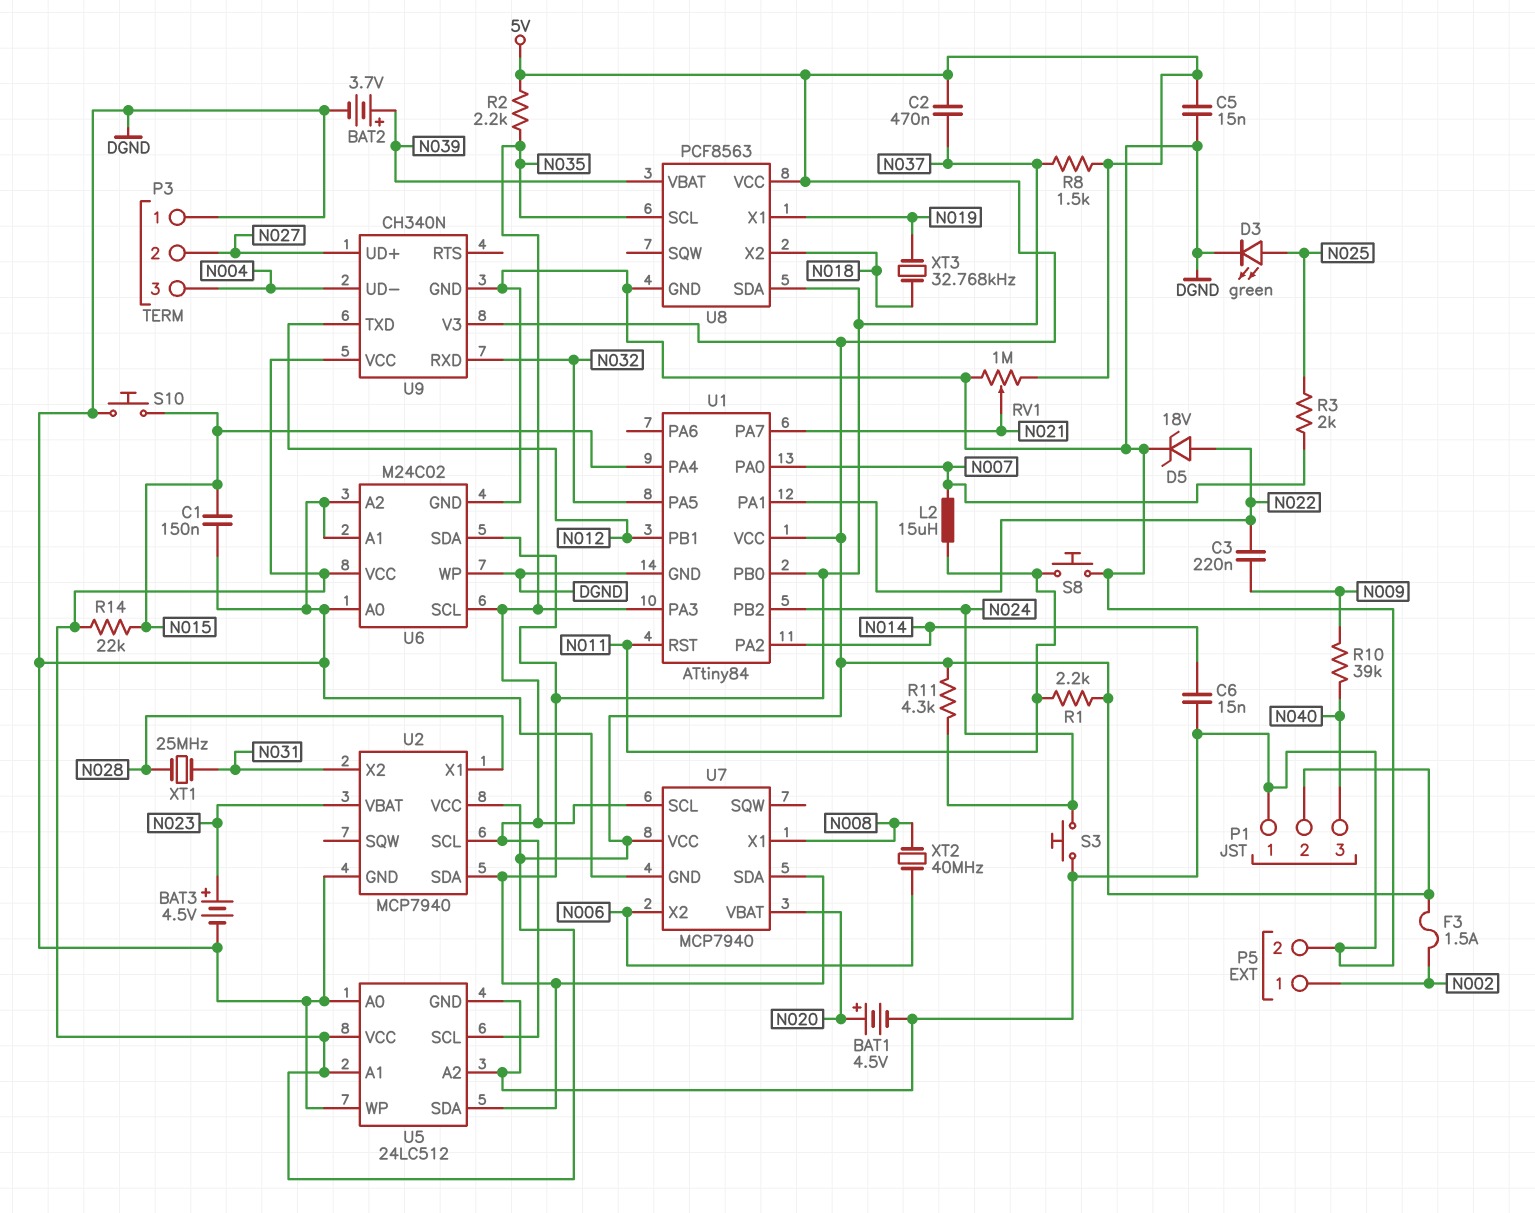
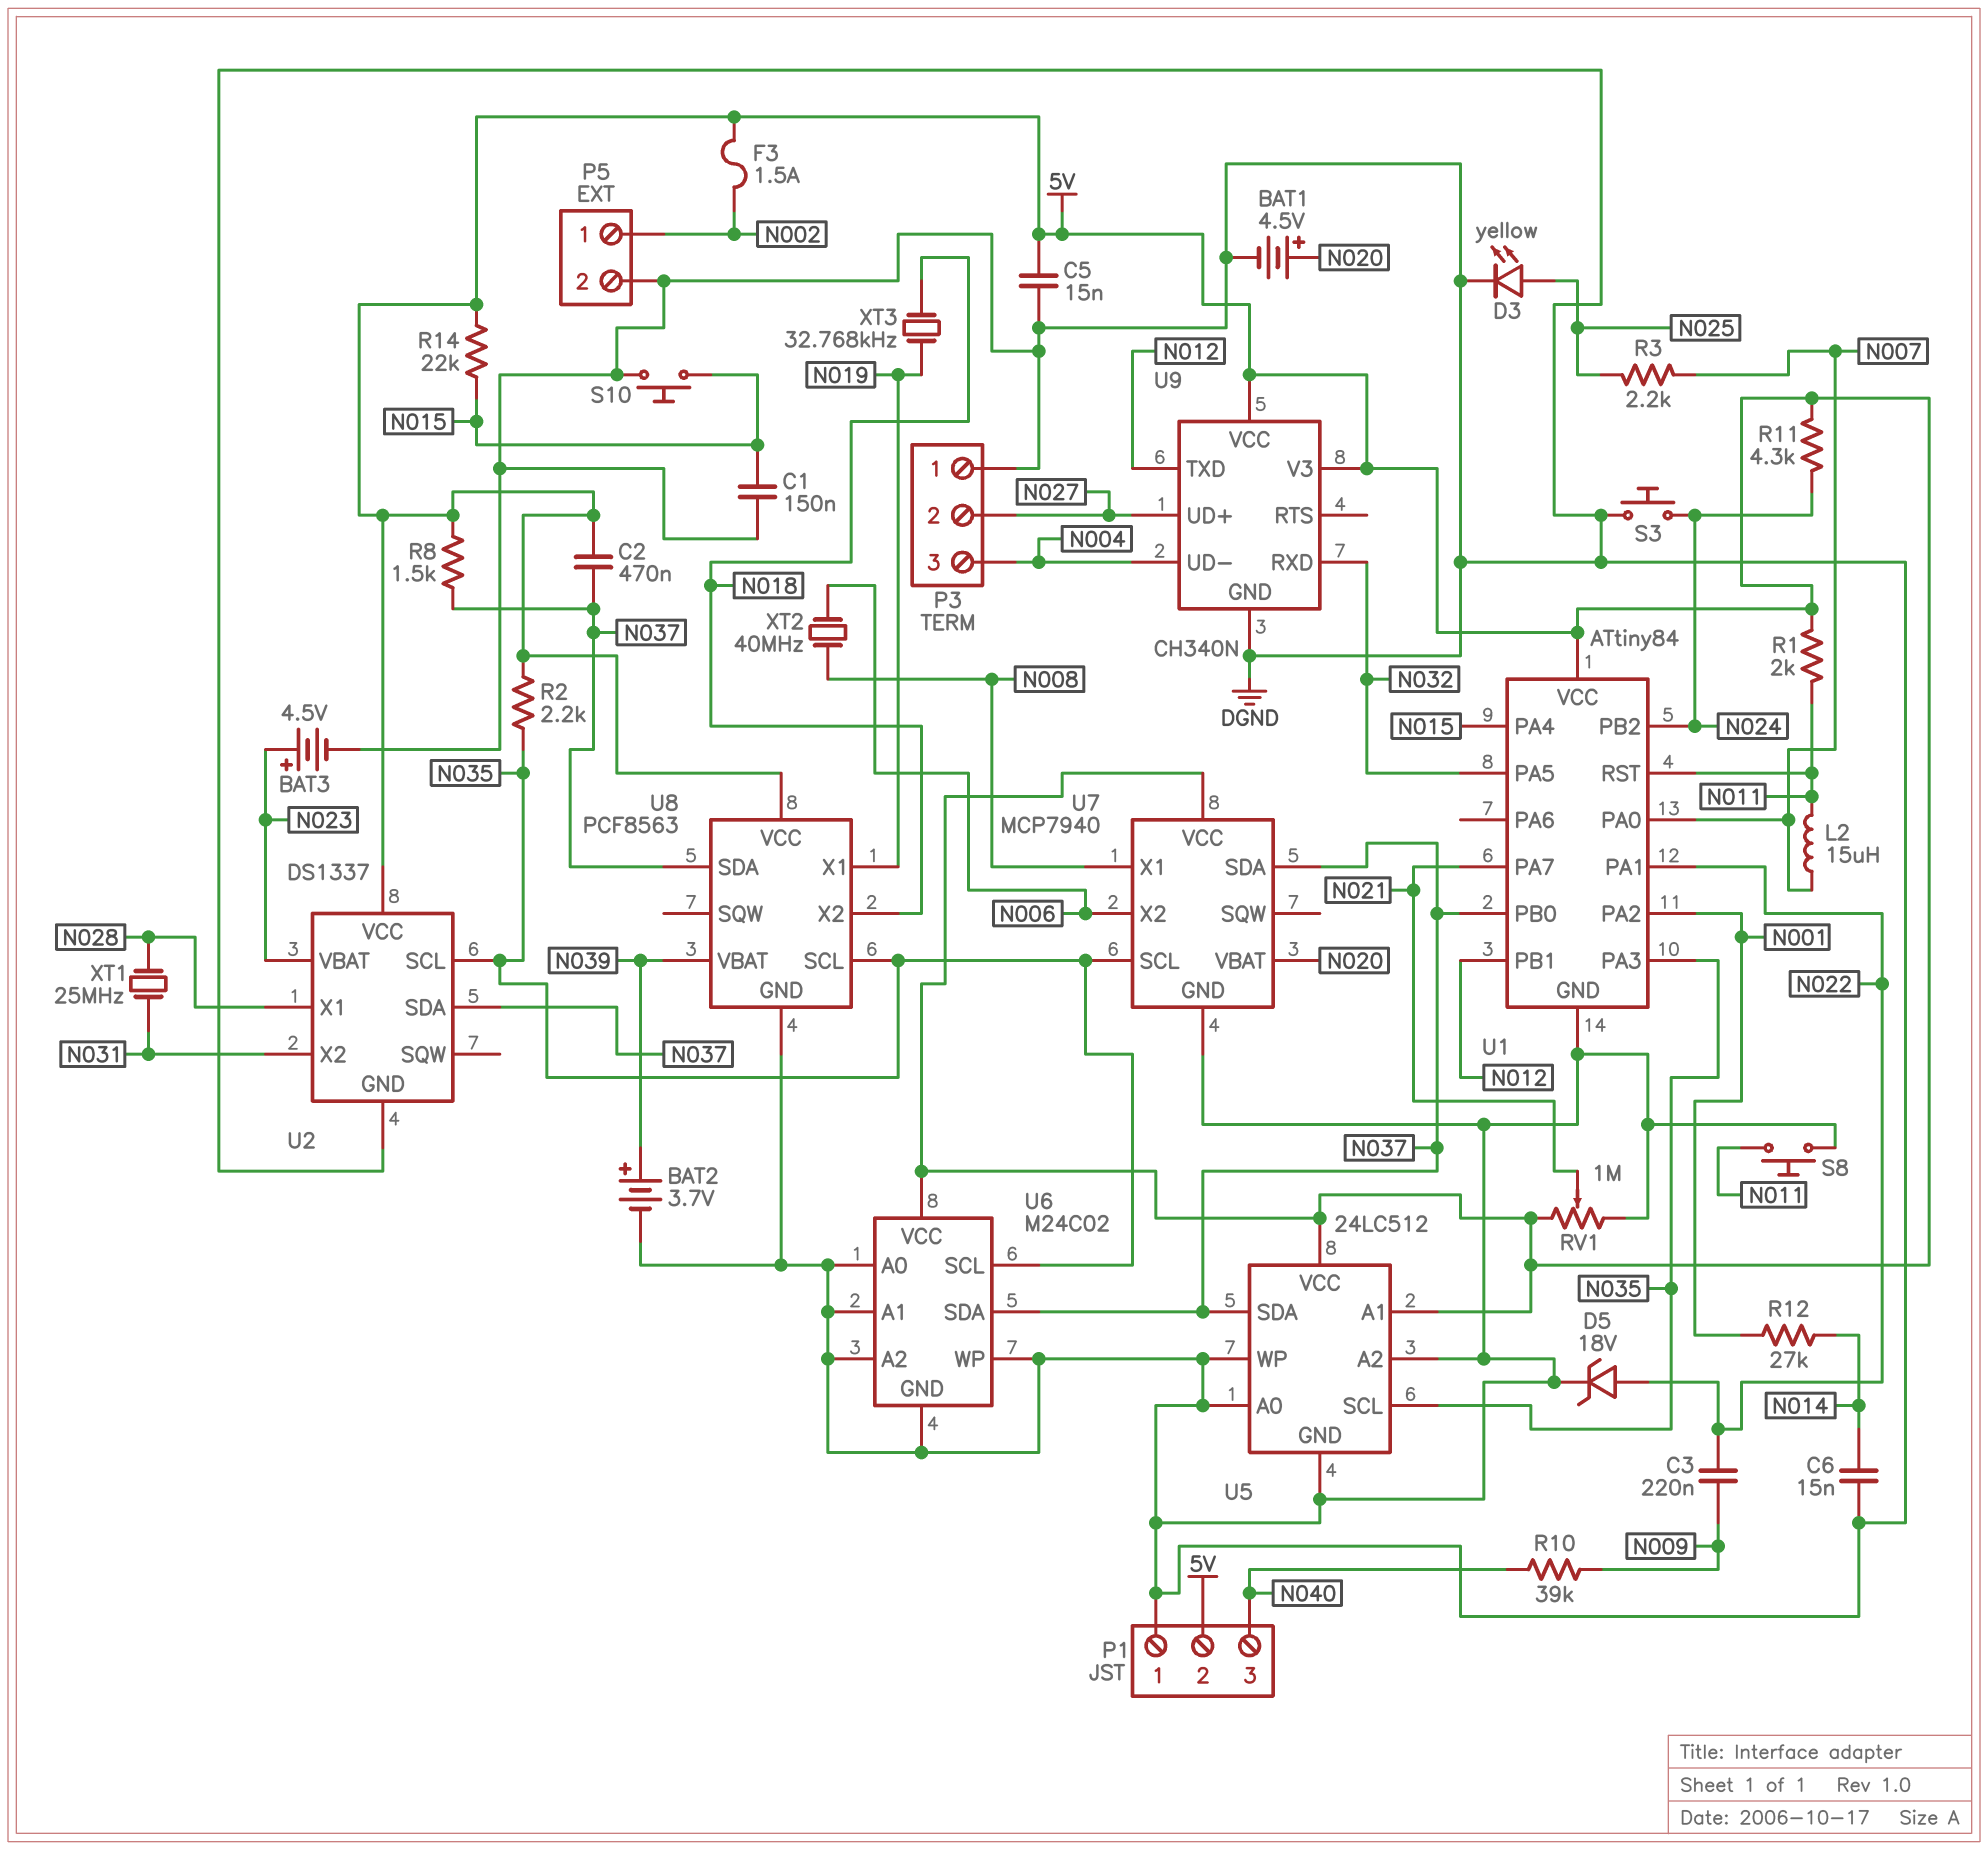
D3: LED green (A N025, K DGND) -> LED yellow (A N025, K DGND)
R1: 2.2k (5V, N011) -> 2k (5V, N011)
R3: 2k (N007, N025) -> 2.2k (N007, N025)
R12: none -> 27k (N001, N014)
U1 pin PA2: N014 -> N001
U2: MCP7940 -> DS1337

